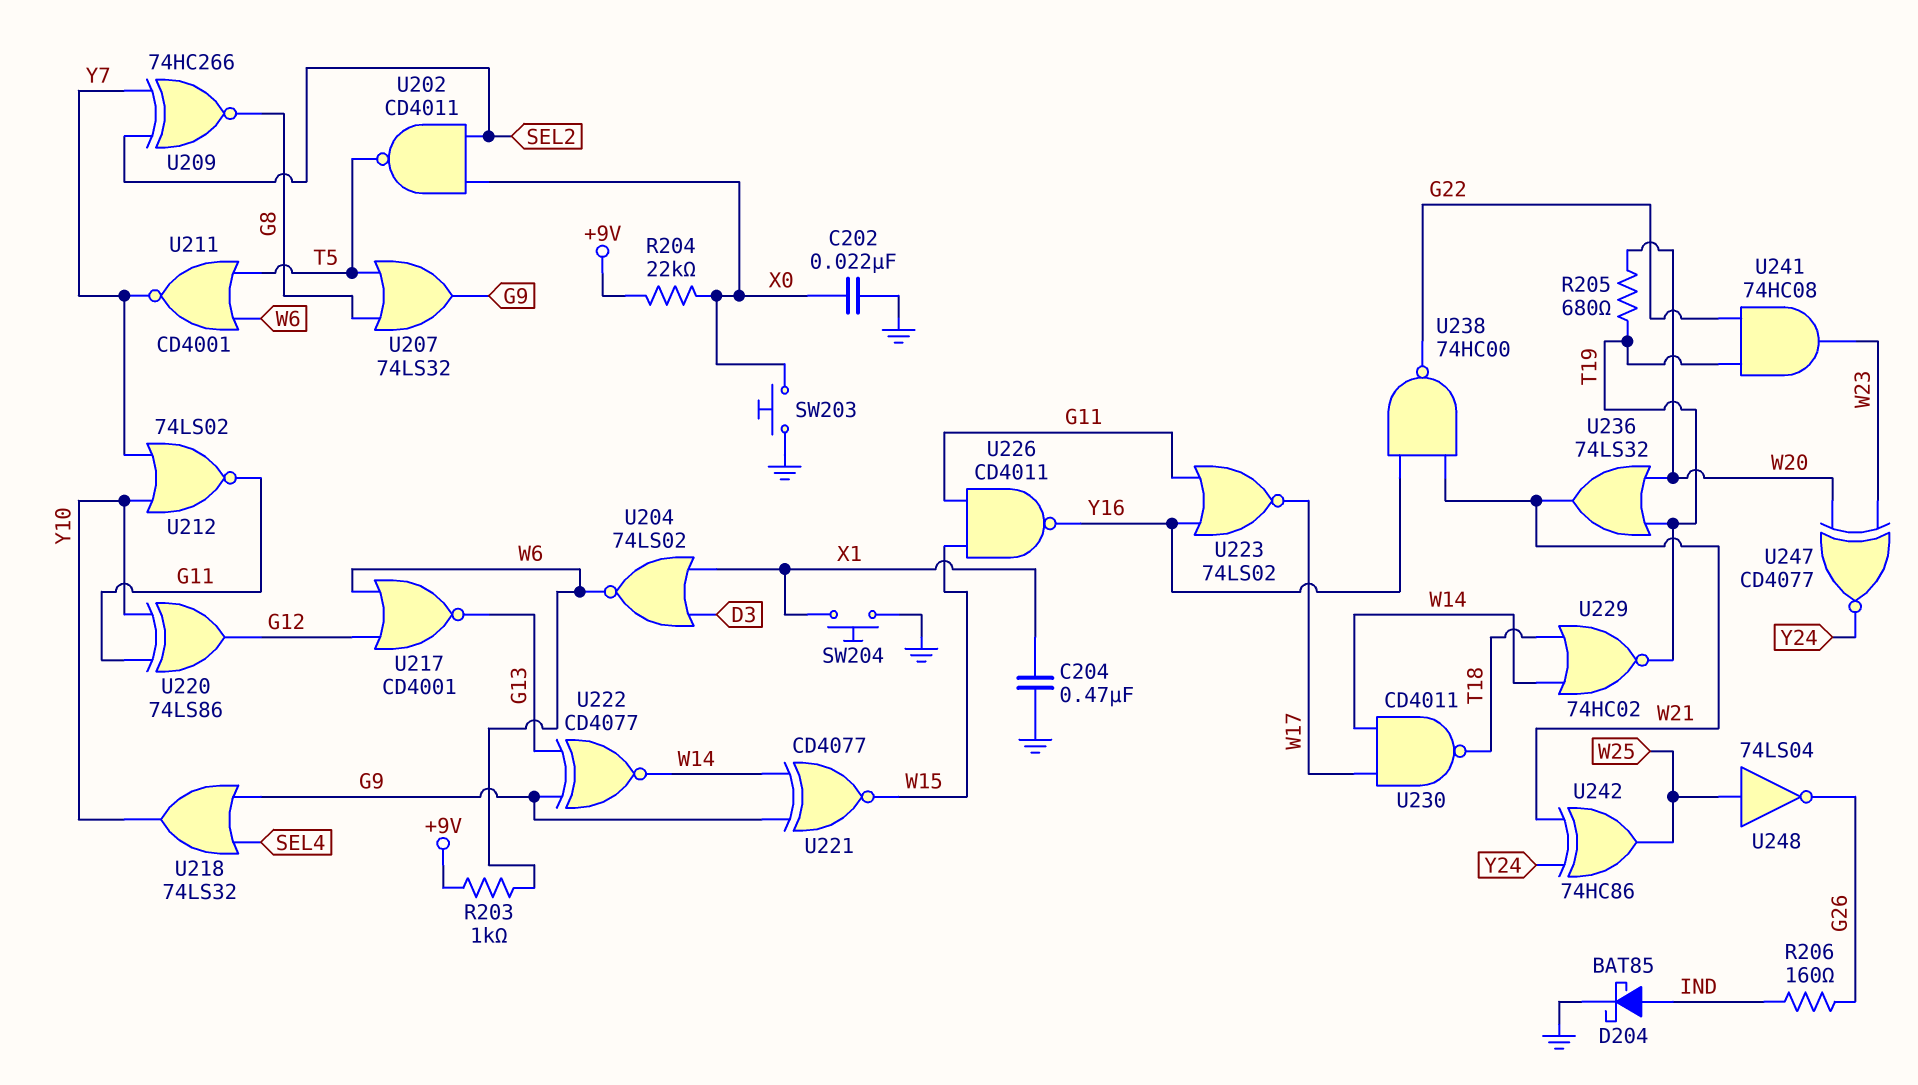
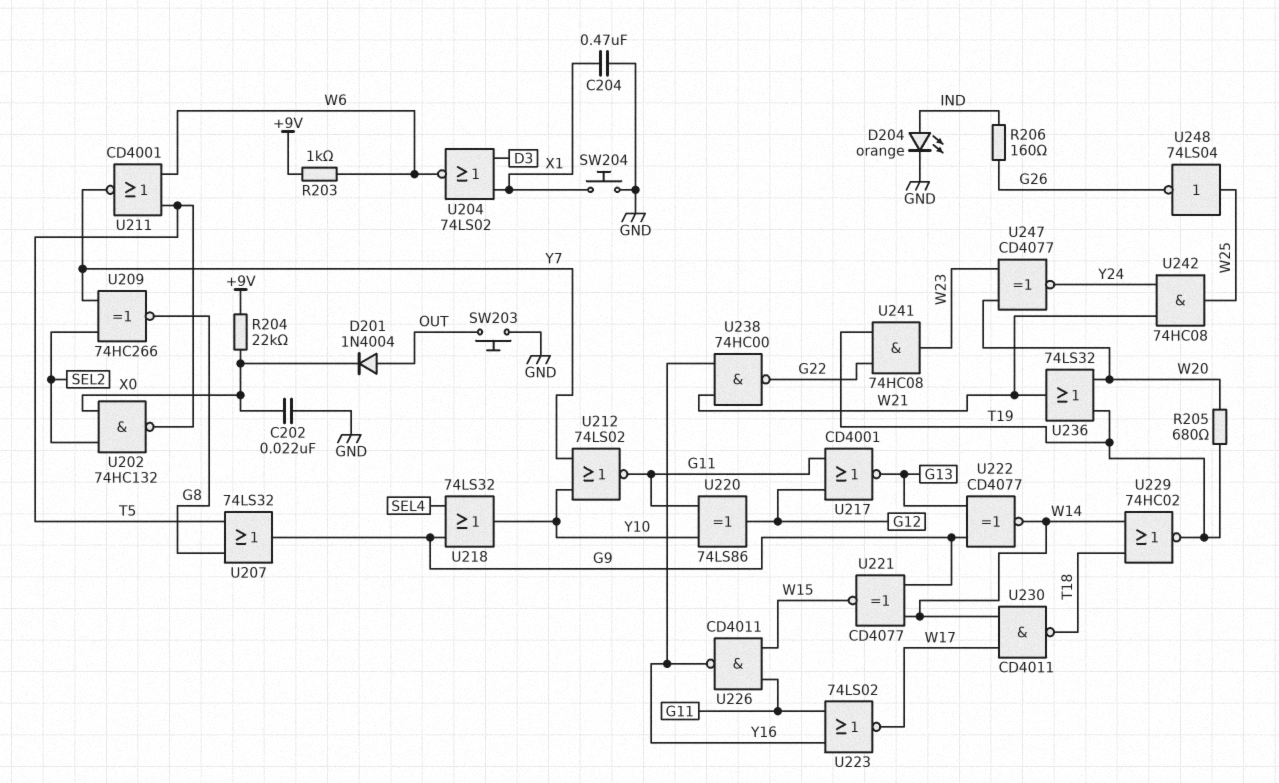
D201: none -> diode 1N4004 (A OUT, K X0)
D204: schottky BAT85 (A IND, K GND) -> LED orange (A IND, K GND)
SW203: button (GND, X0) -> button (GND, OUT)
U202: NAND CD4011 (in SEL2, in X0, out T5) -> NAND 74HC132 (in SEL2, in X0, out T5)
U217: NOR CD4001 (in G12, in W6, out G13) -> NOR CD4001 (in G11, in G12, out G13)
U242: XOR 74HC86 (in W21, in Y24, out W25) -> AND 74HC08 (in W21, in Y24, out W25)

